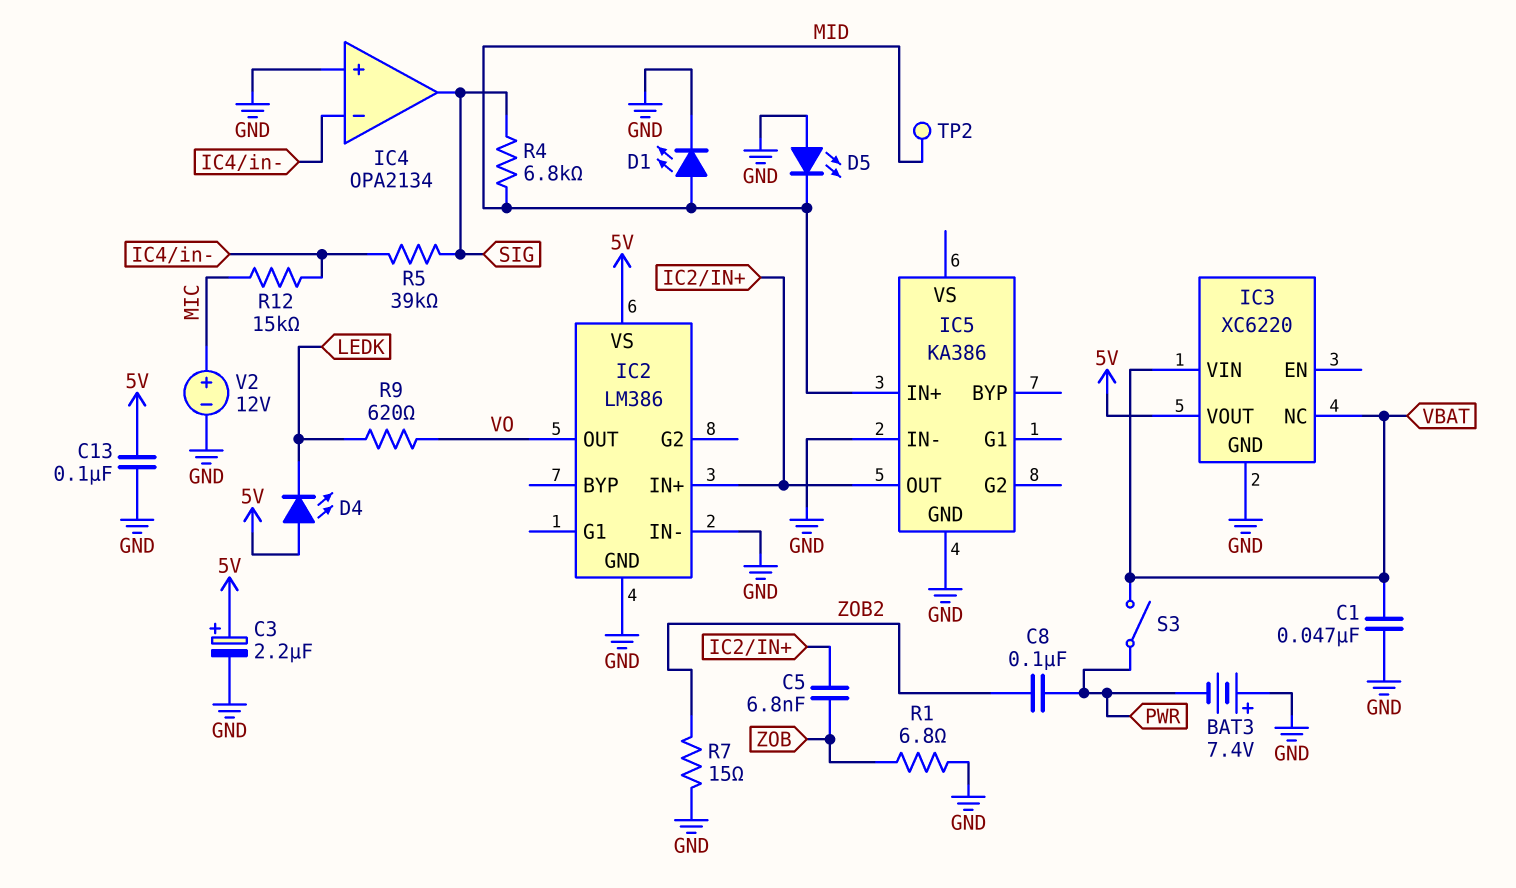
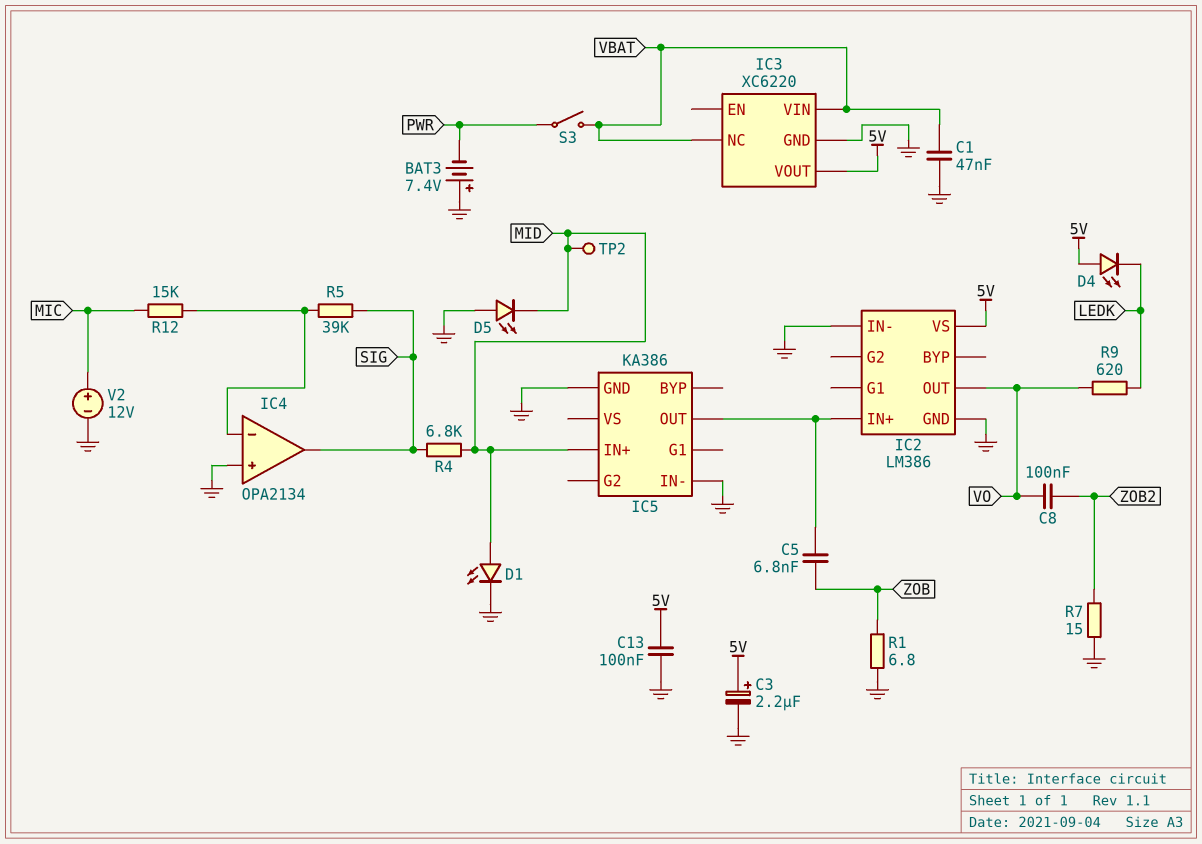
C8: 100nF (PWR, ZOB2) -> 100nF (VO, ZOB2)

